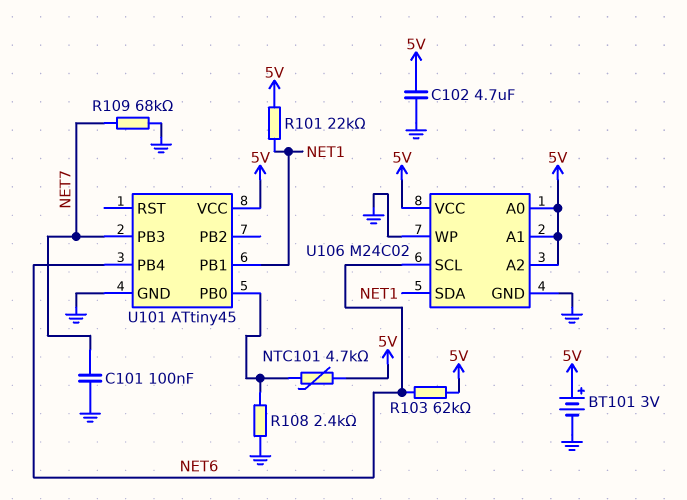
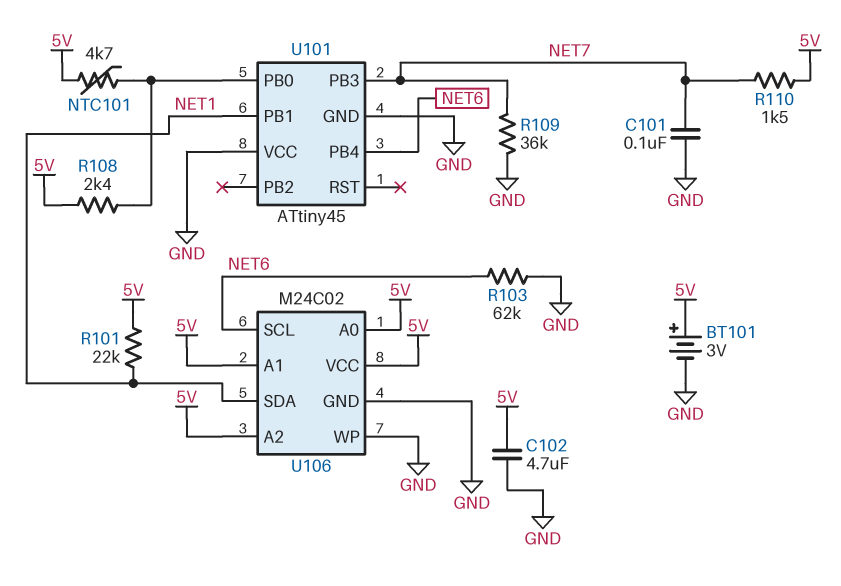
R103: 62k (5V, NET6) -> 62k (GND, NET6)
R108: 2.4k (GND, U101/PB0) -> 2.4k (5V, U101/PB0)
R109: 68k (GND, NET7) -> 36k (GND, NET7)
R110: none -> 1.5k (5V, NET7)
U101 pin VCC: 5V -> GND

